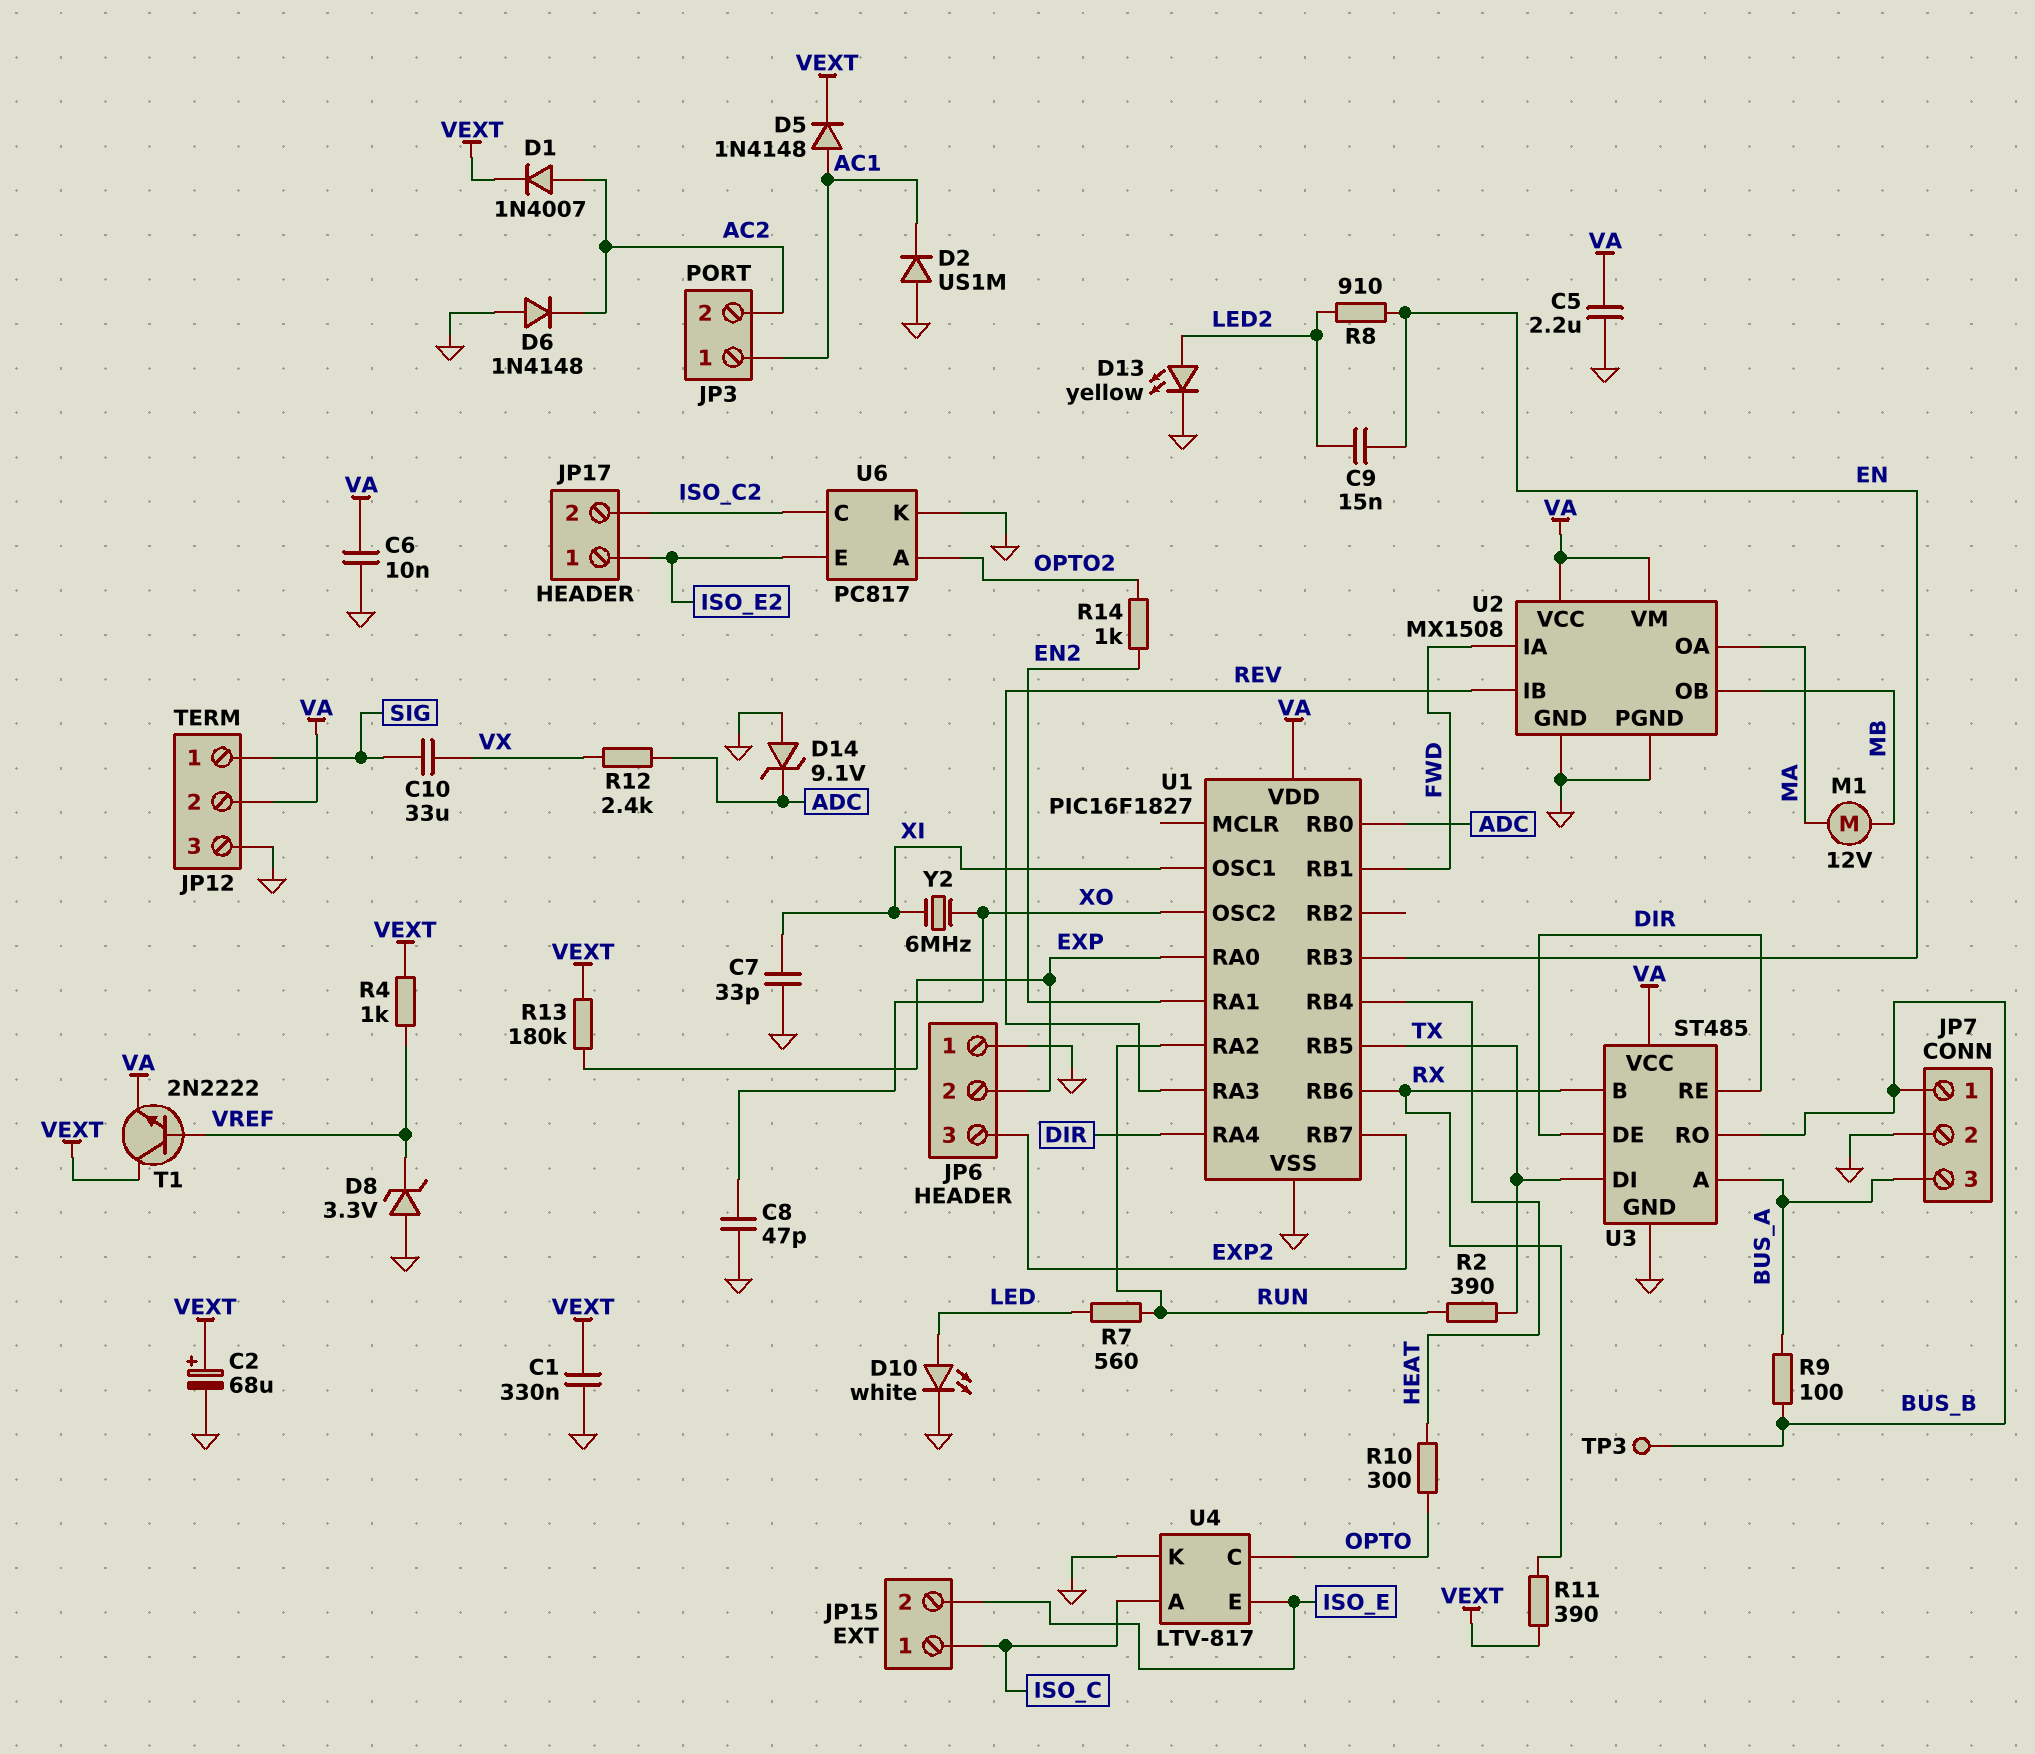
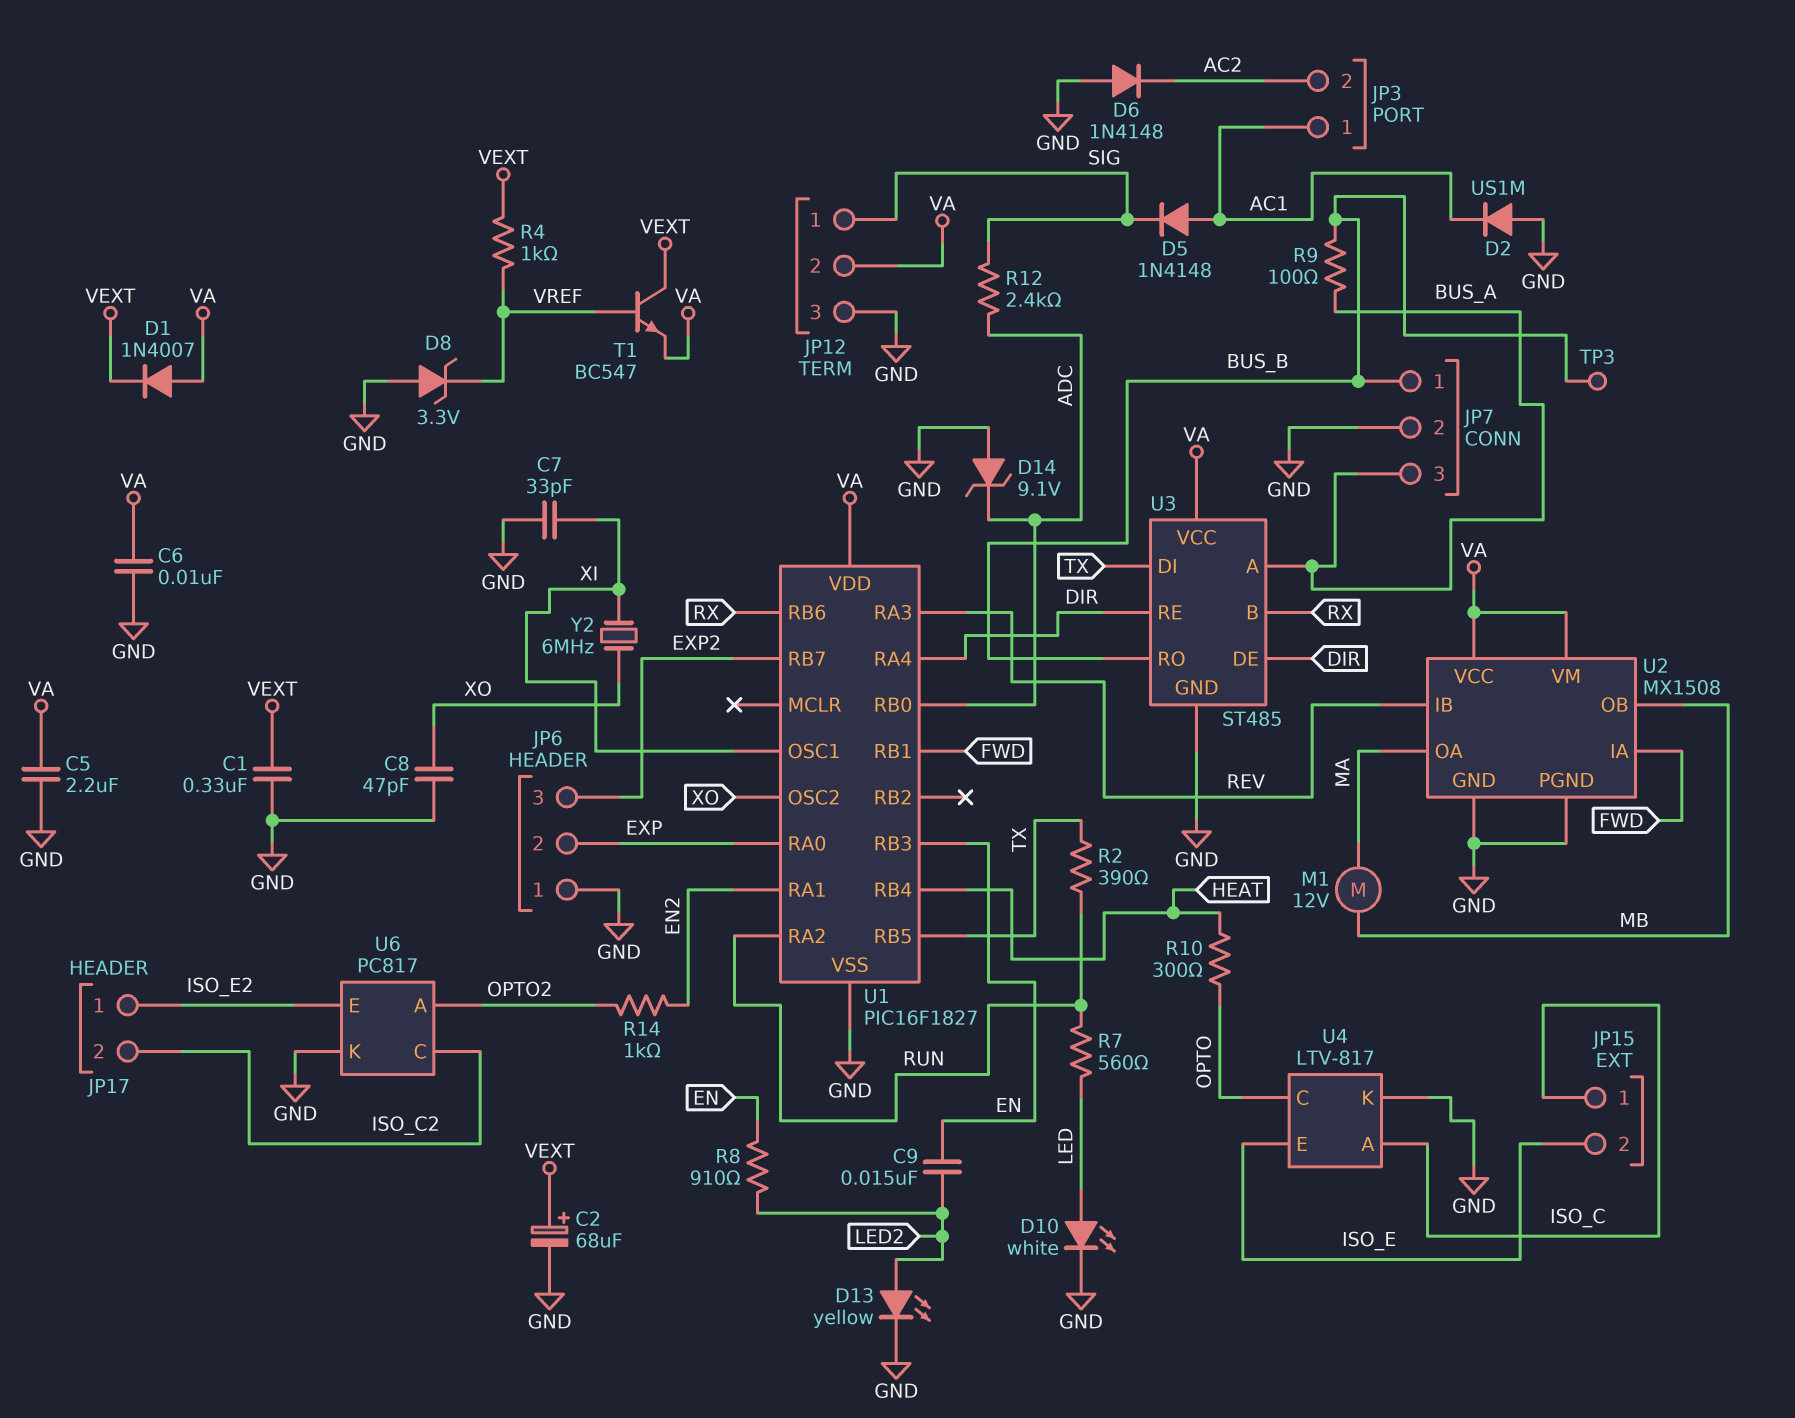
C10: 33uF (SIG, VX) -> none
D1: diode 1N4007 (A AC2, K VEXT) -> diode 1N4007 (A VA, K VEXT)
D5: diode 1N4148 (A AC1, K VEXT) -> diode 1N4148 (A AC1, K SIG)
R11: 390 (RX, VEXT) -> none
R12: 2.4k (ADC, VX) -> 2.4k (ADC, SIG)
R13: 180k (EXP, VEXT) -> none
T1: NPN 2N2222 (B VREF, C VEXT, E VA) -> NPN BC547 (B VREF, C VEXT, E VA)

